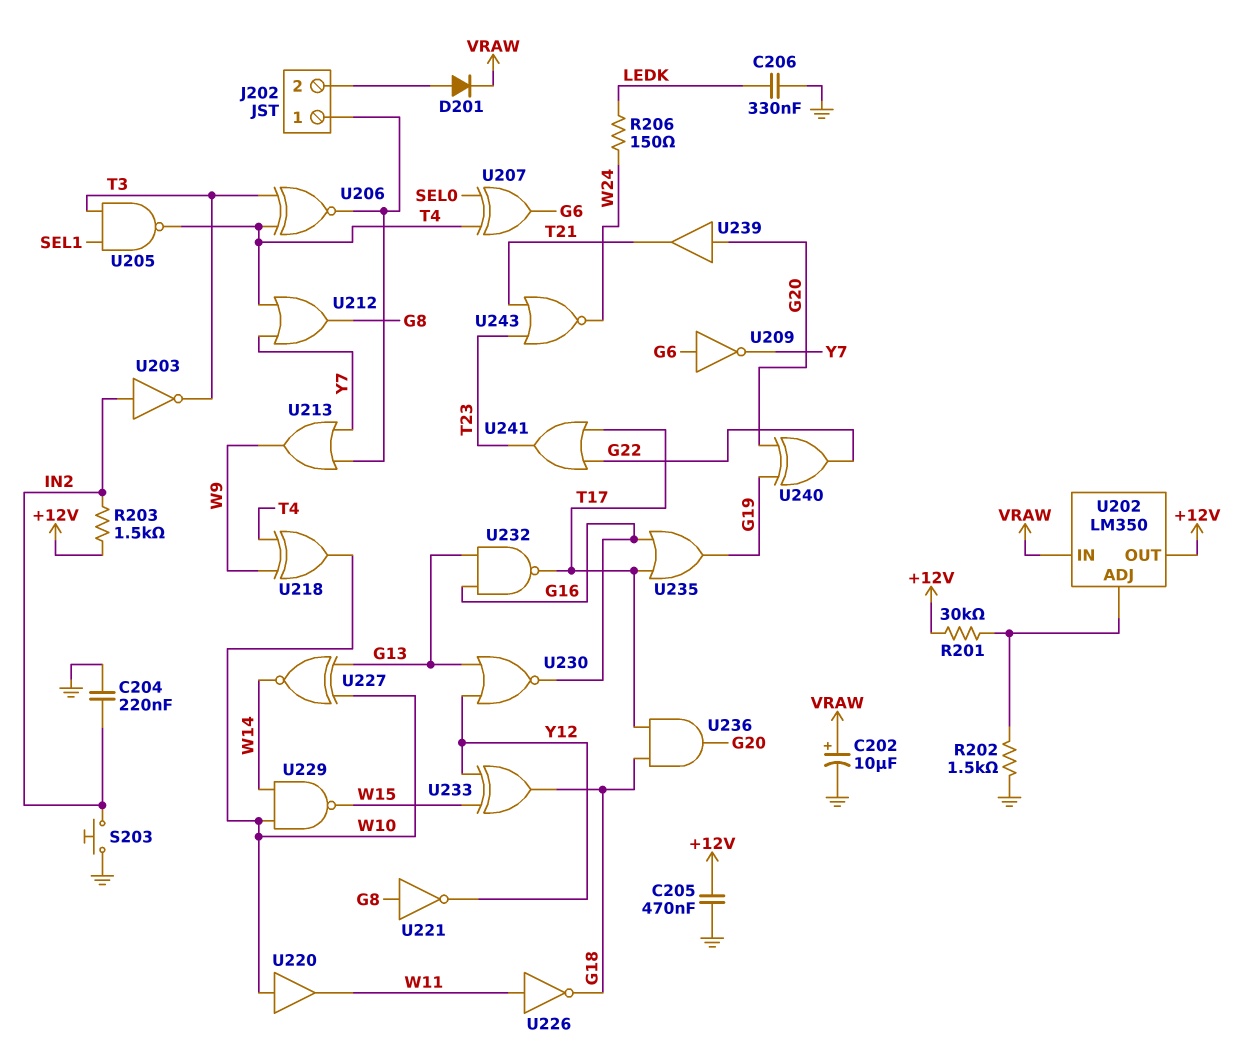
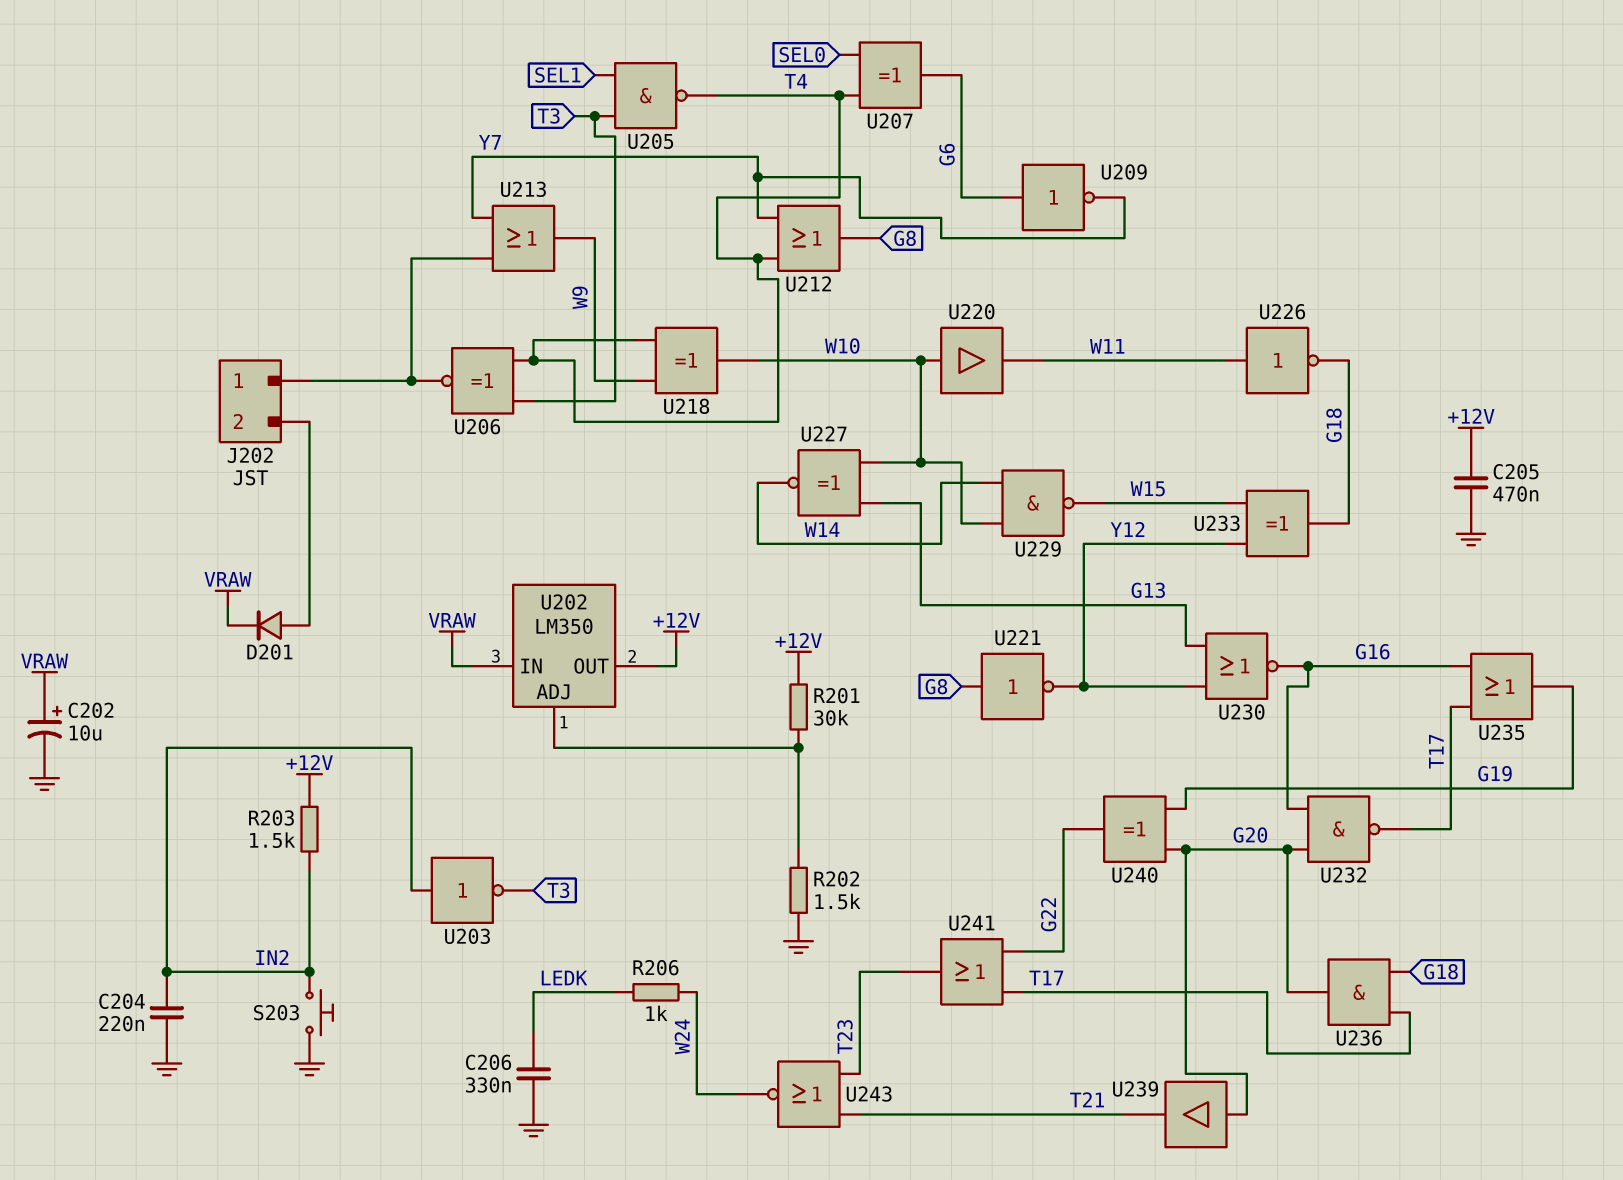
R206: 150 (LEDK, W24) -> 1k (LEDK, W24)
U232: NAND (in G13, in G16, out T17) -> NAND (in G16, in G20, out T17)

